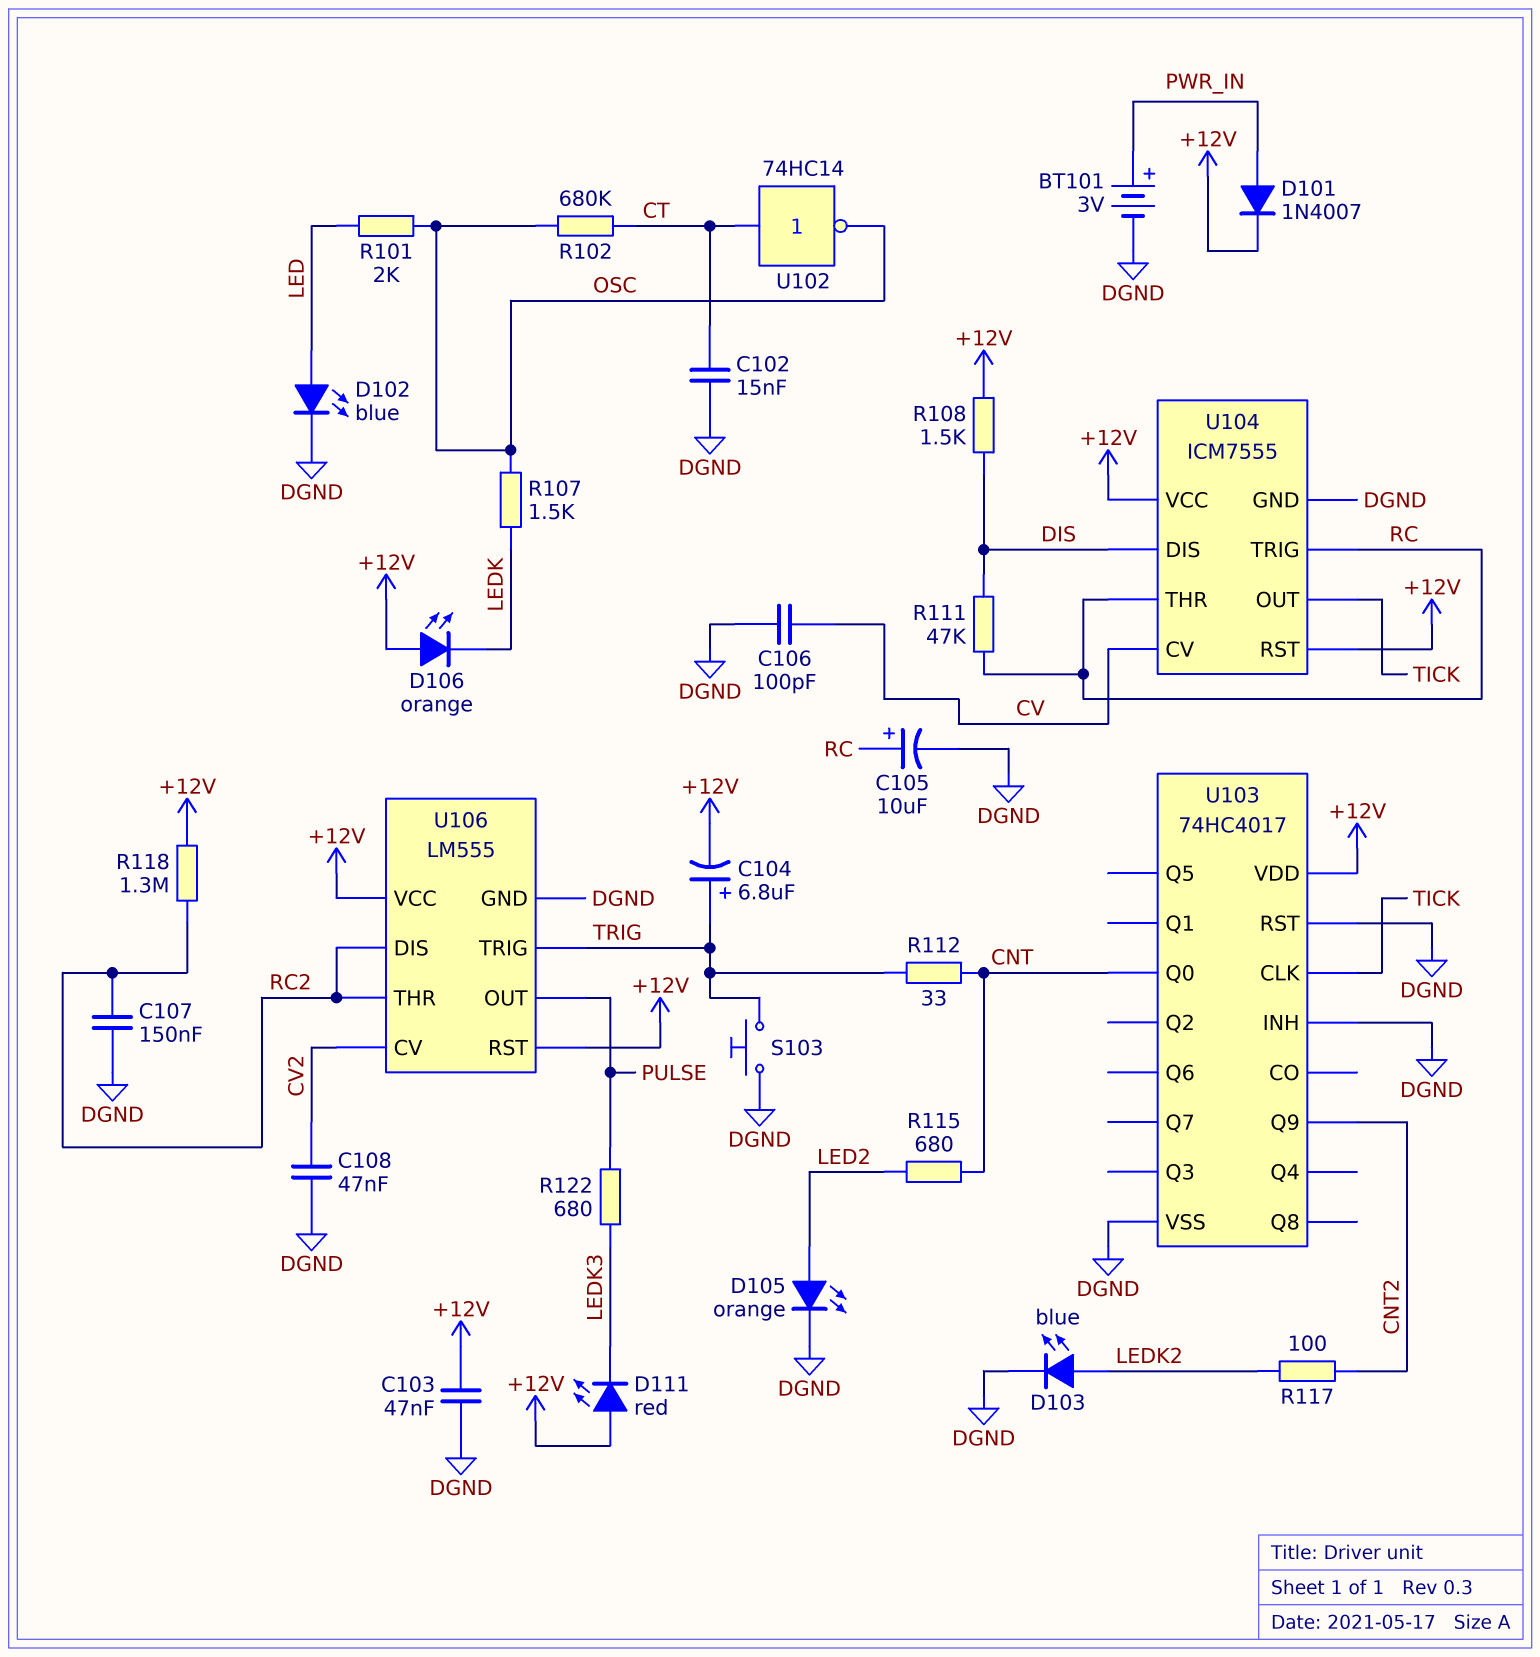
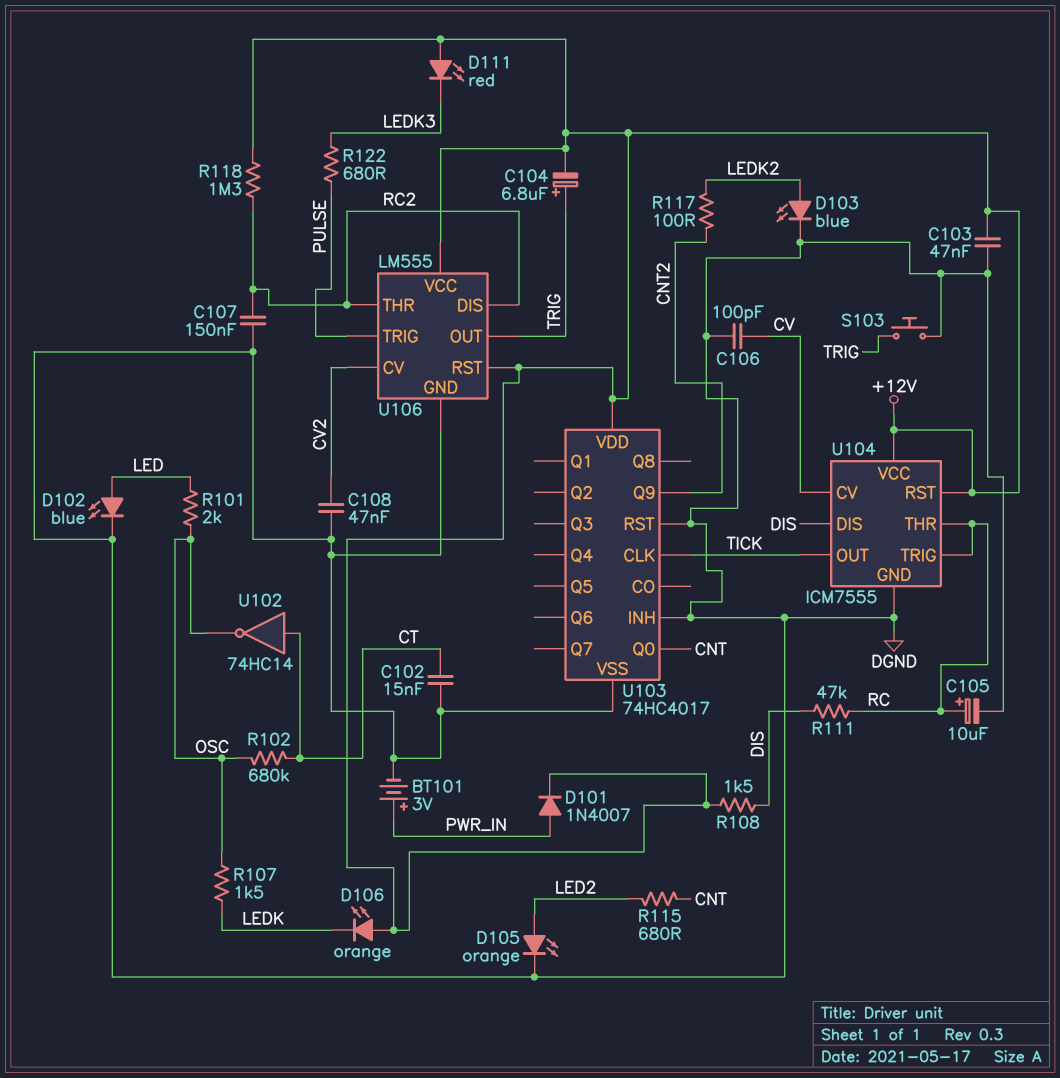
R112: 33 (CNT, TRIG) -> none
U106 pin OUT: PULSE -> TRIG
U106 pin TRIG: TRIG -> PULSE

